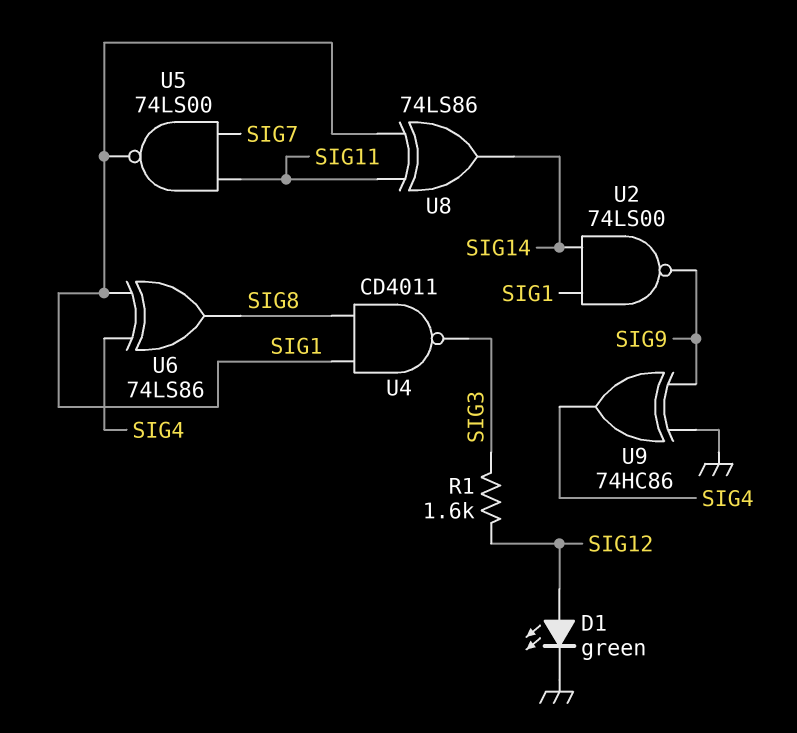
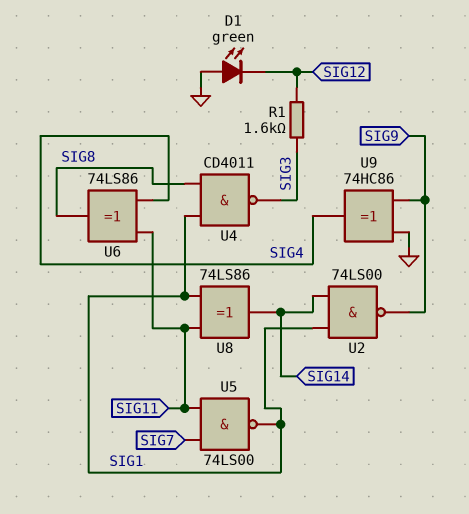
D1: LED green (A SIG12, K GND) -> LED green (A GND, K SIG12)
U6: XOR 74LS86 (in SIG1, in SIG4, out SIG8) -> XOR 74LS86 (in SIG4, in SIG11, out SIG8)

